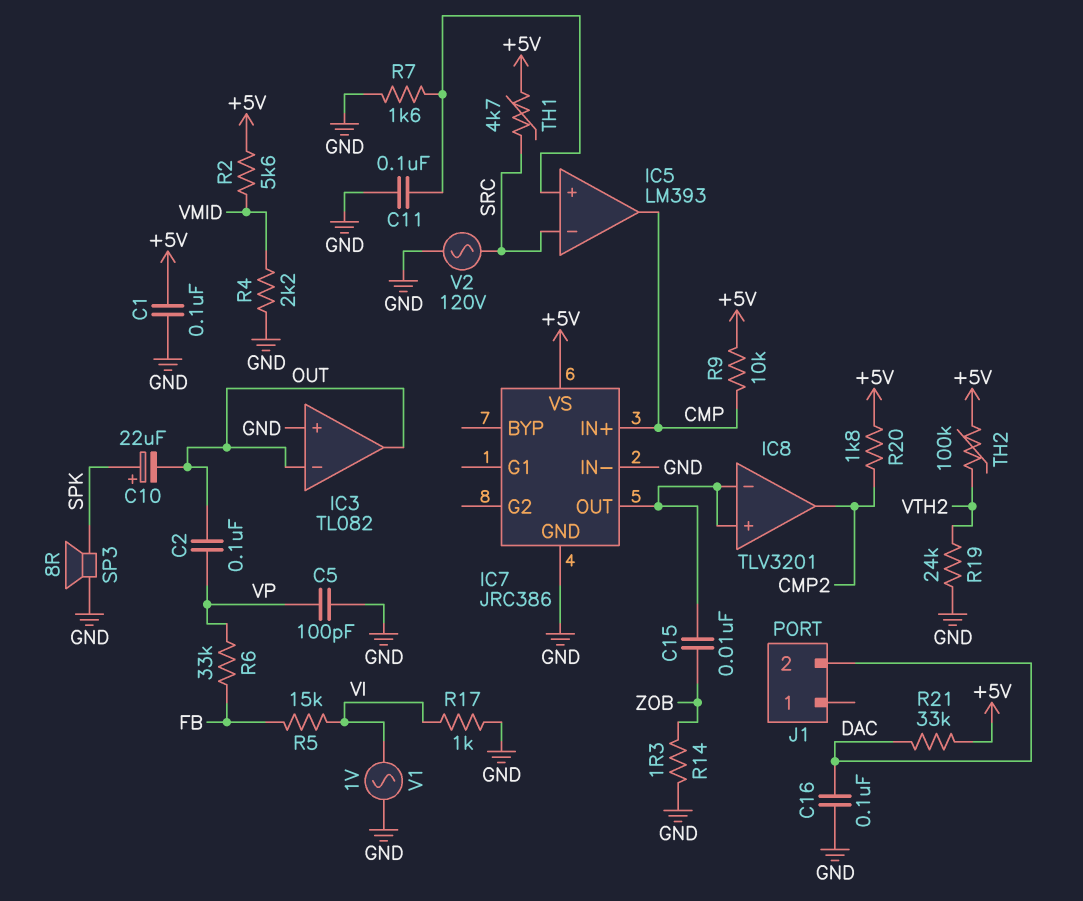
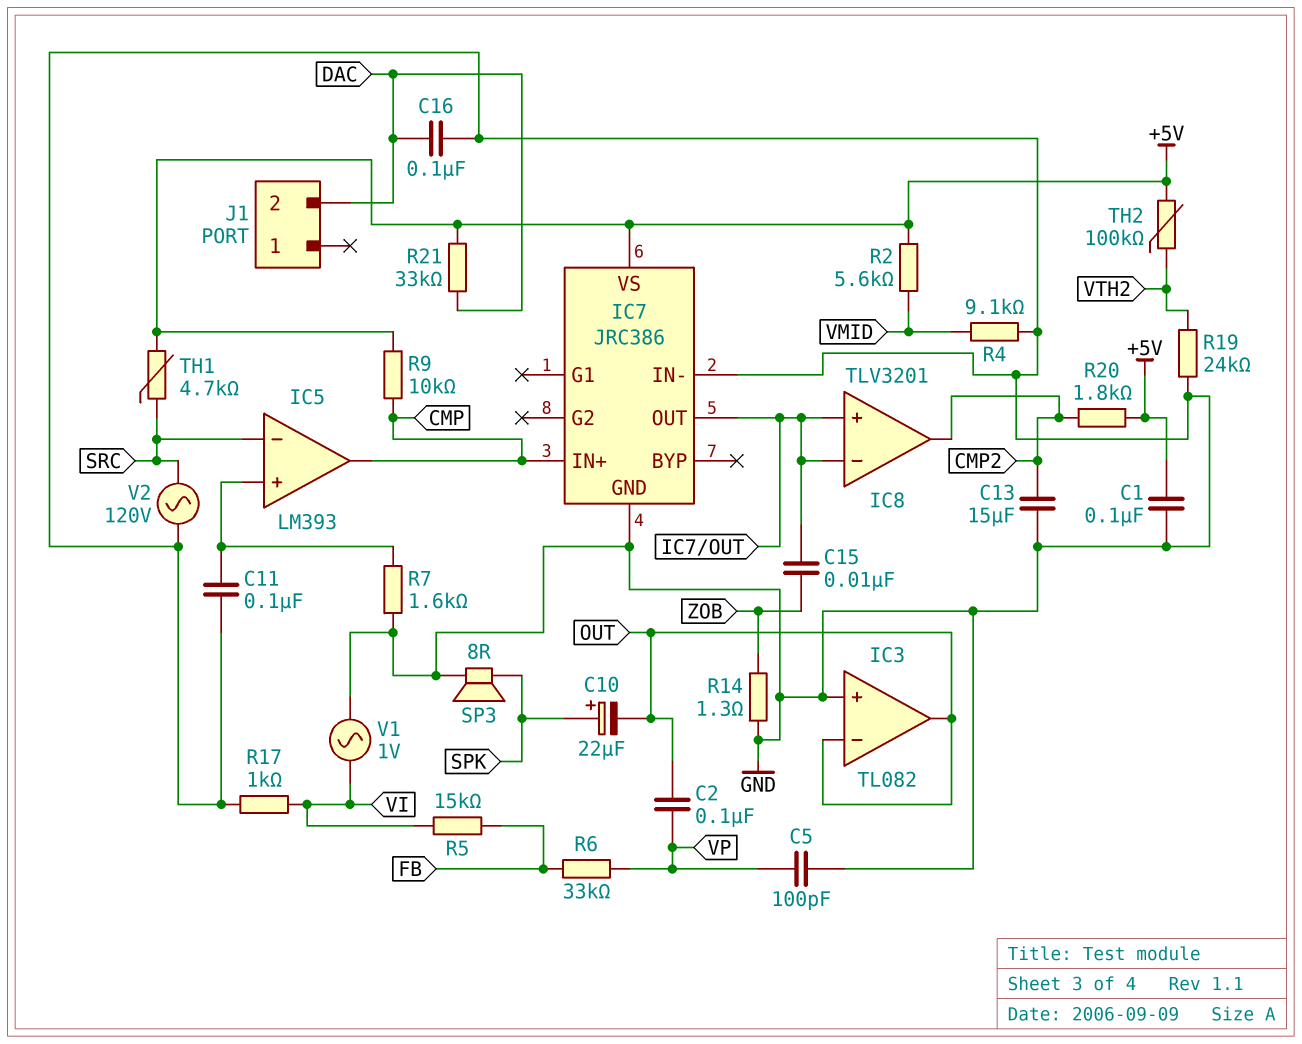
C13: none -> 15uF (CMP2, GND)
R4: 2.2k (GND, VMID) -> 9.1k (GND, VMID)

